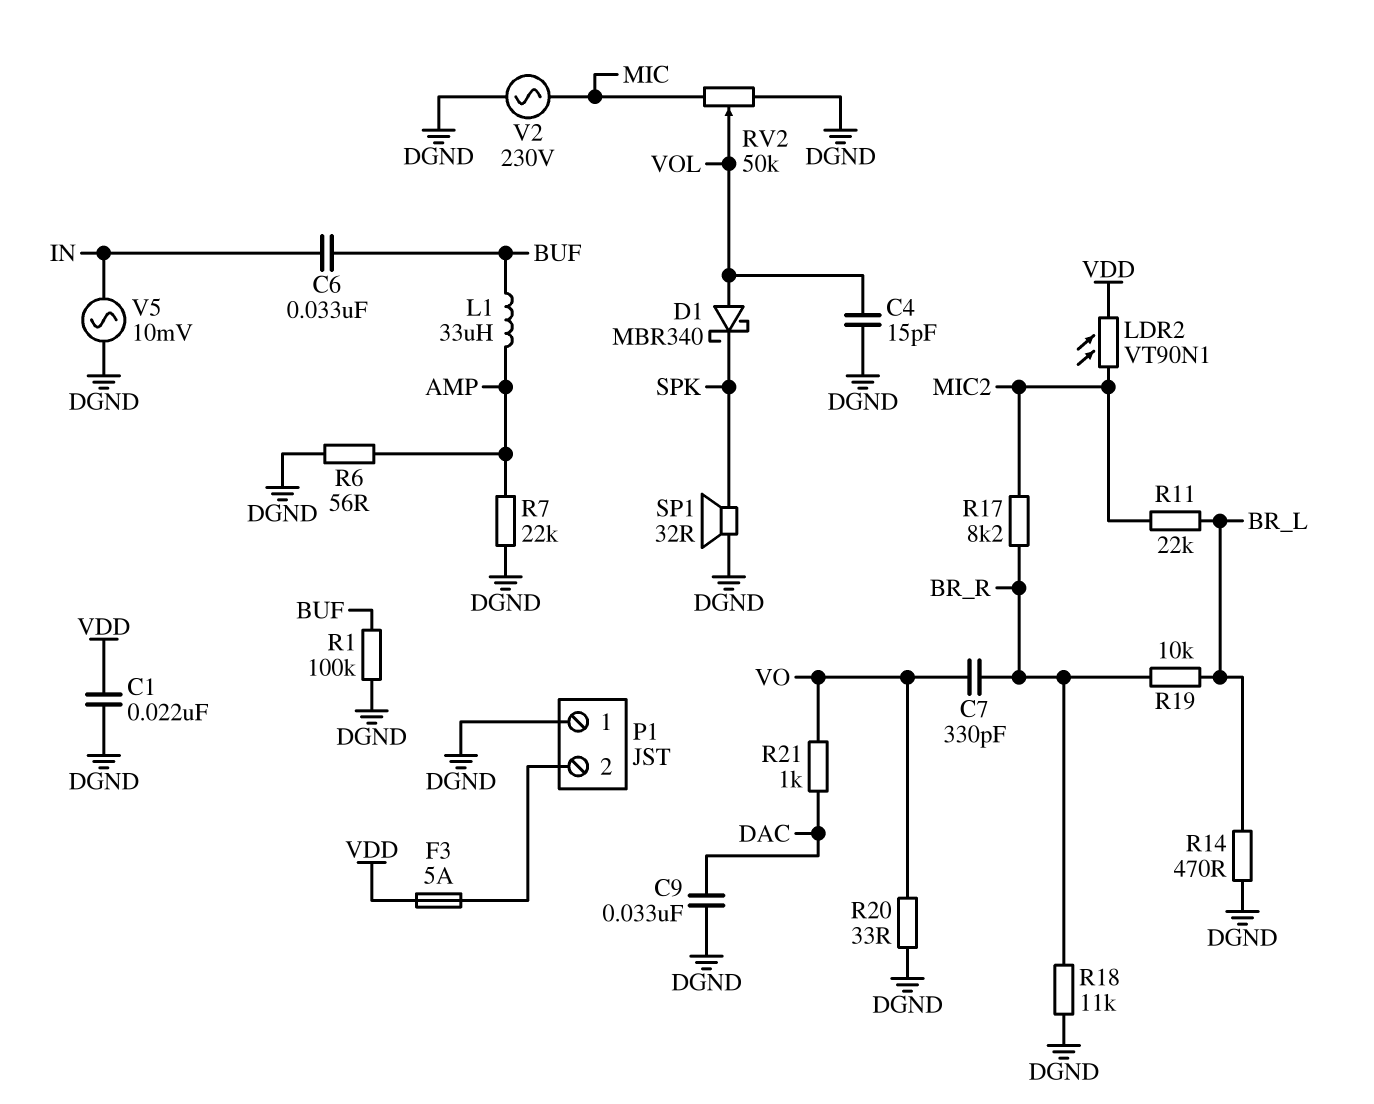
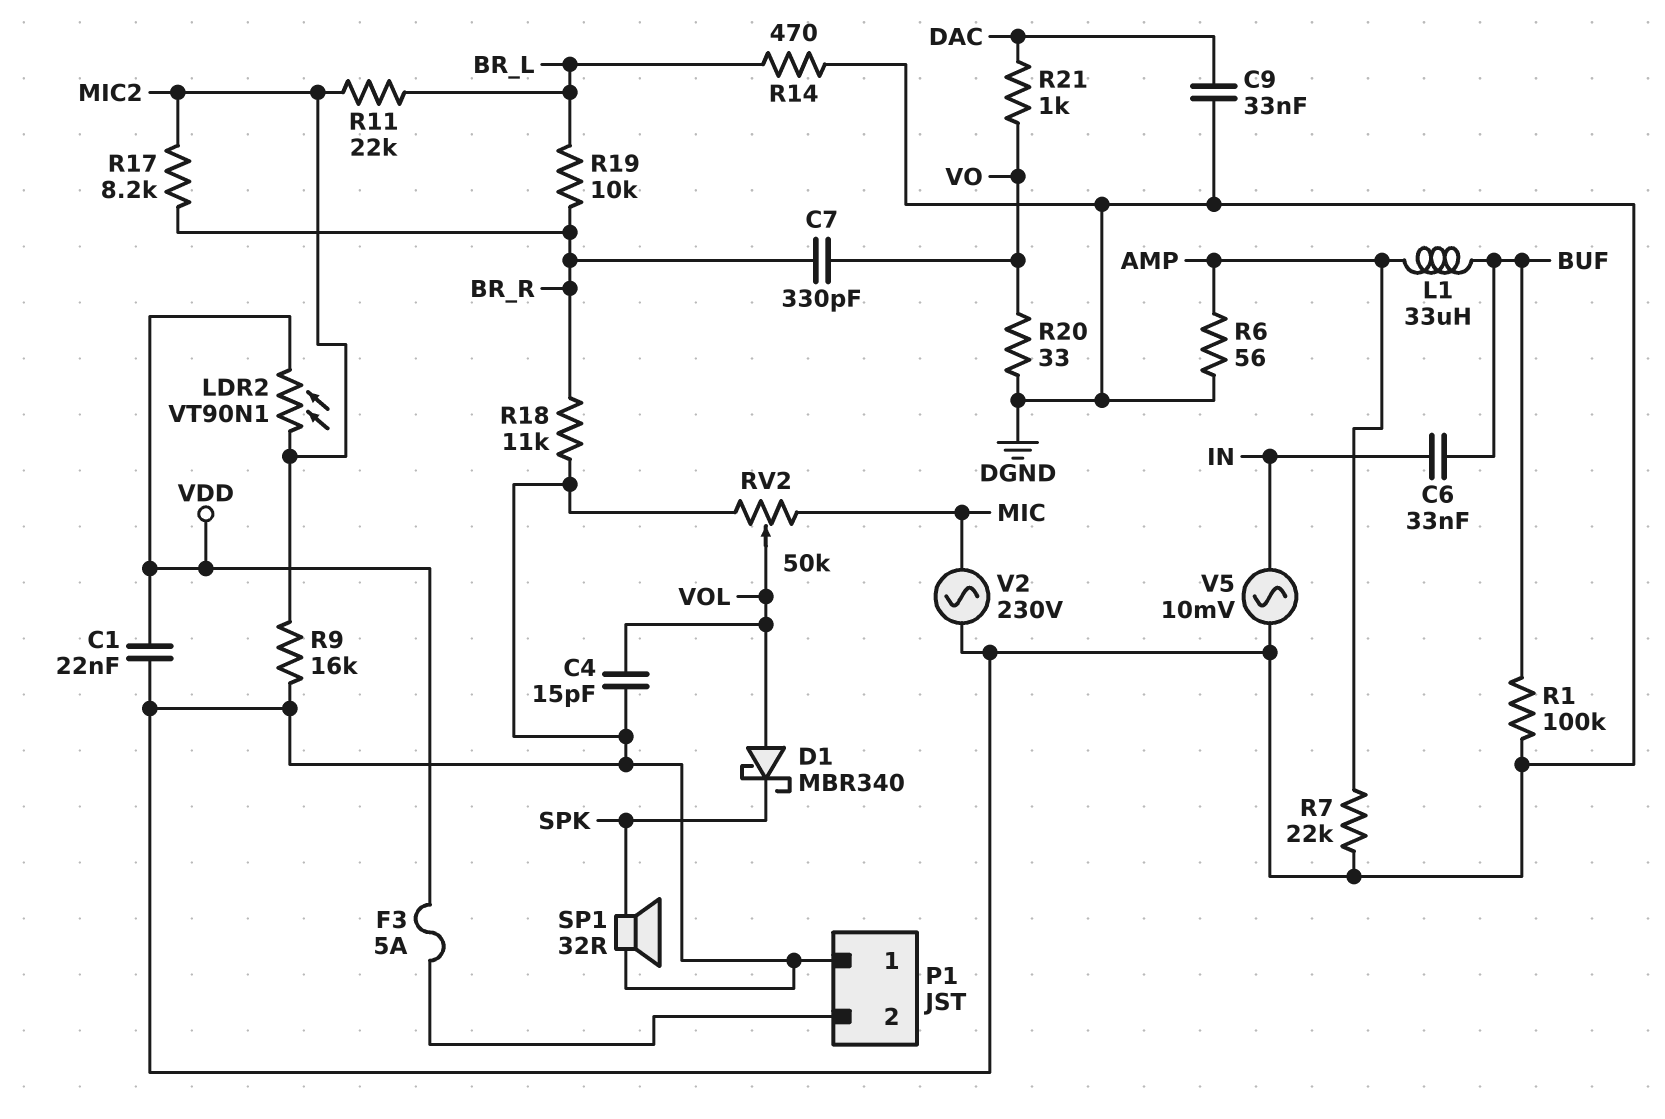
R9: none -> 16k (DGND, MIC2)

